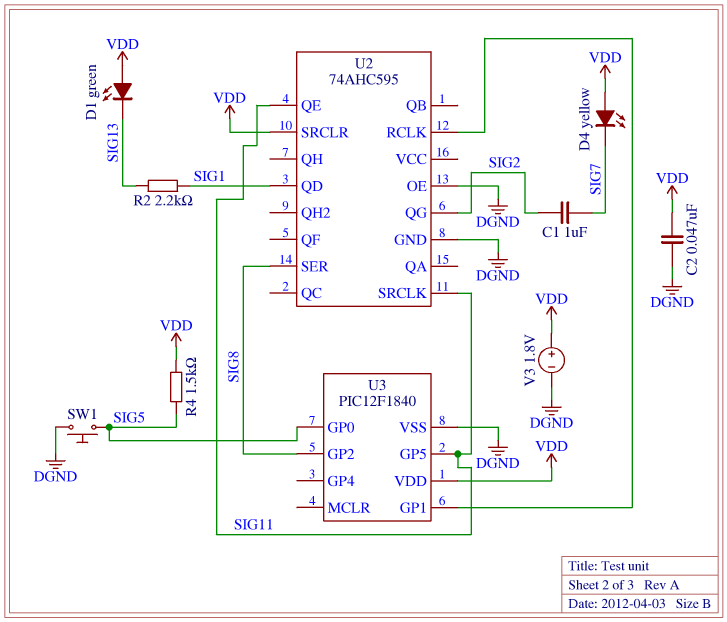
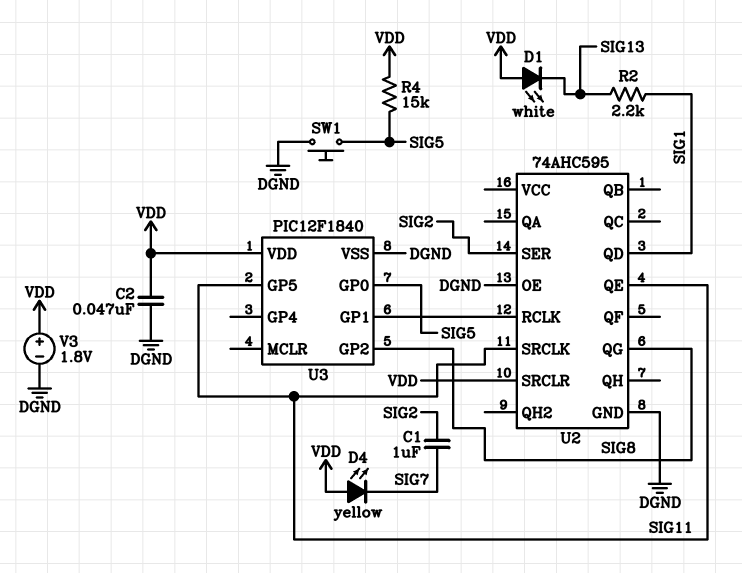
D1: LED green (A VDD, K SIG13) -> LED white (A VDD, K SIG13)
R4: 1.5k (SIG5, VDD) -> 15k (SIG5, VDD)
U2 pin QG: SIG2 -> SIG8
U2 pin SER: SIG8 -> SIG2

